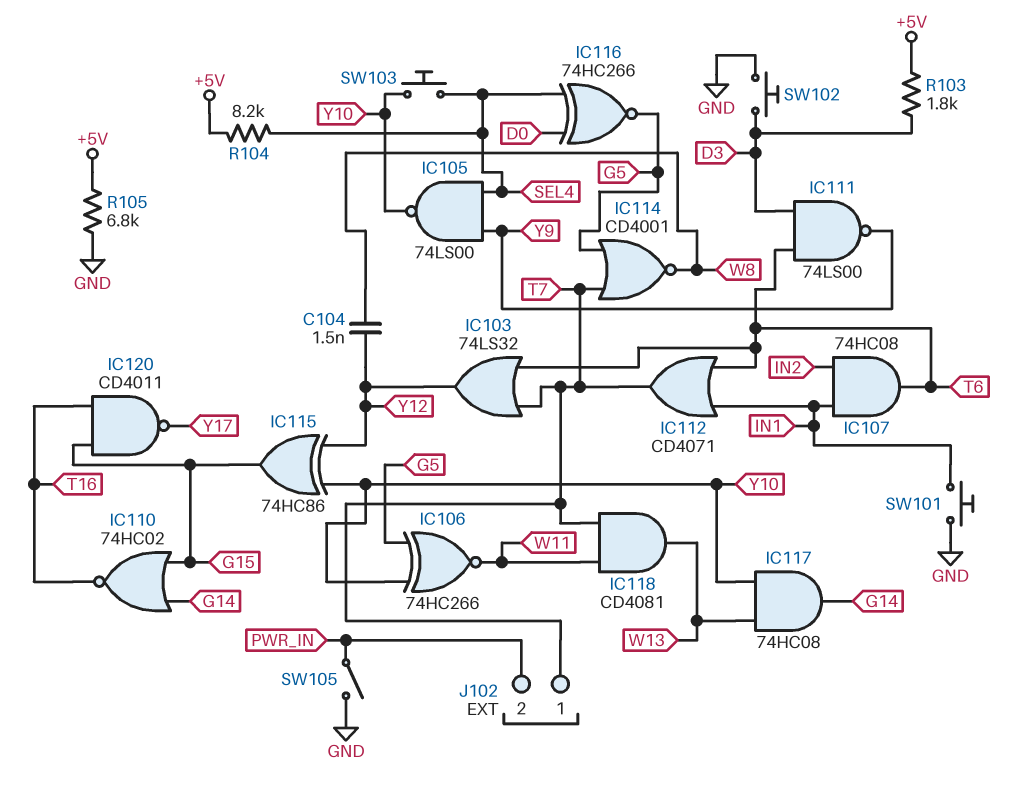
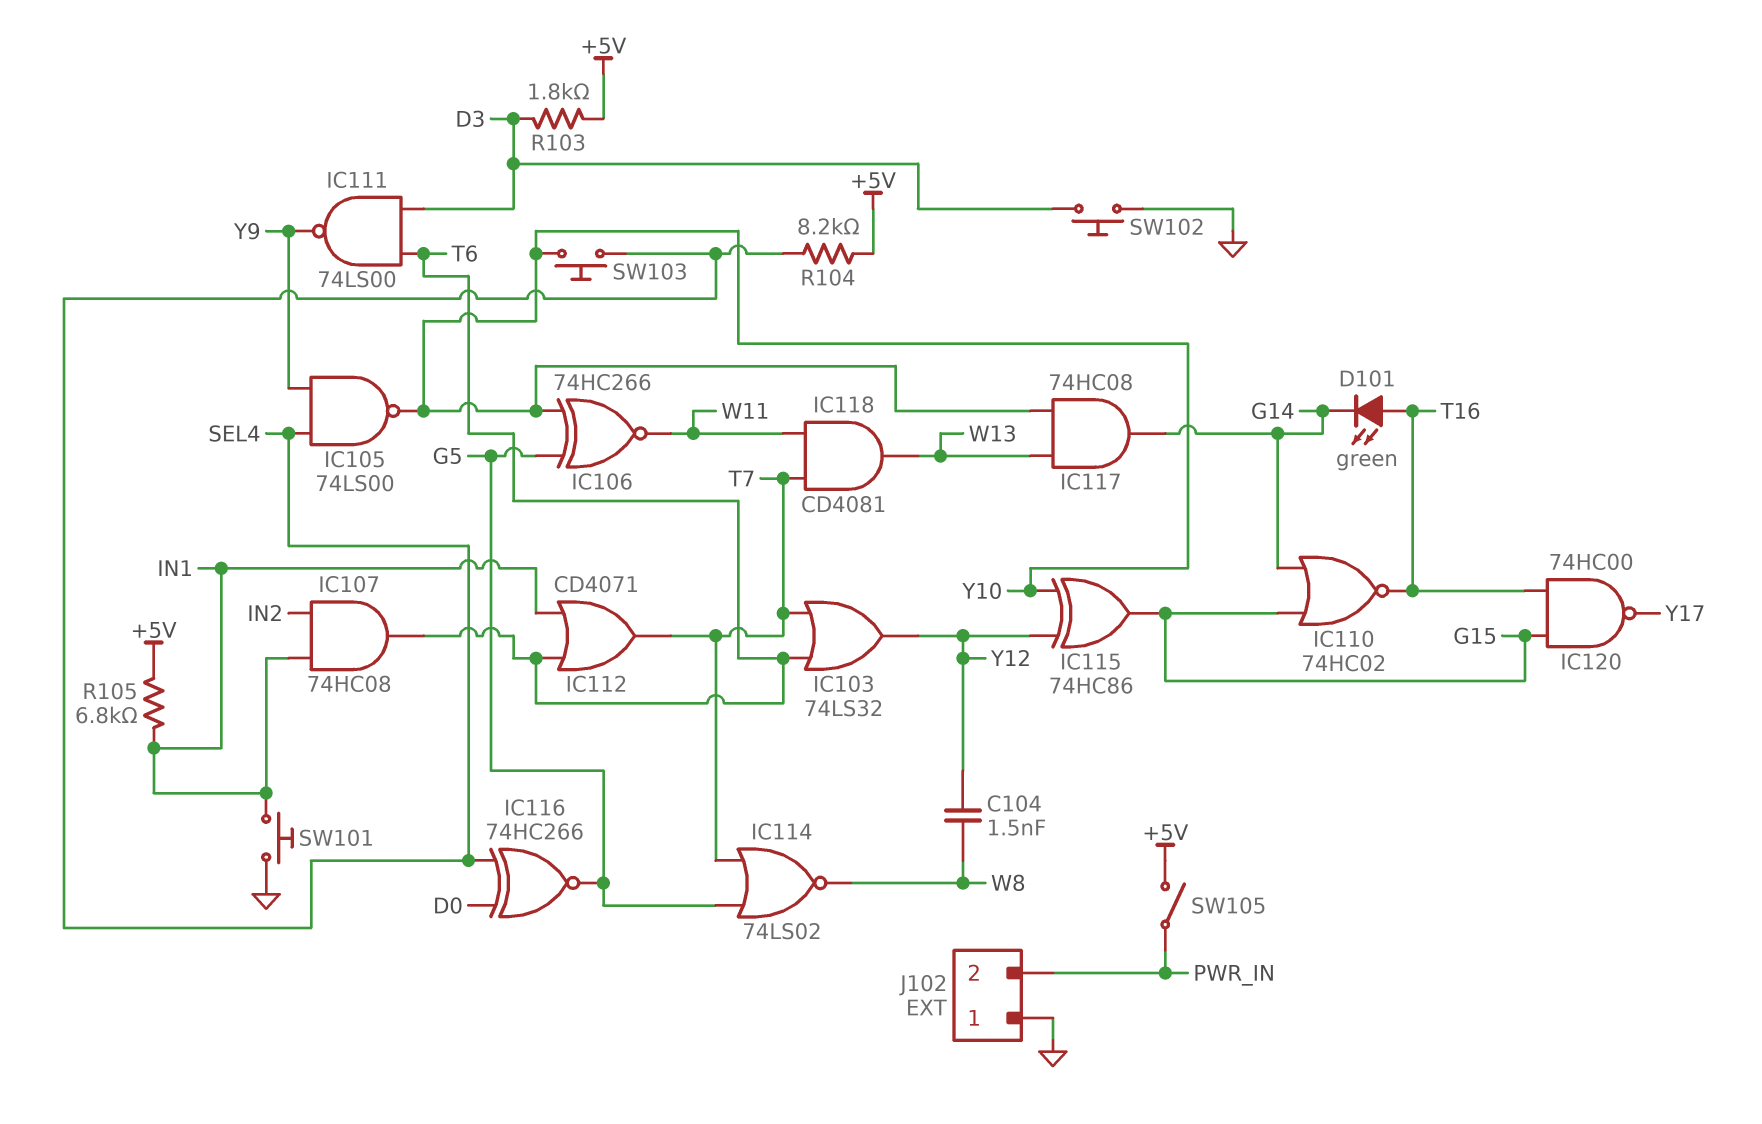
D101: none -> LED green (A T16, K G14)
IC114: NOR CD4001 (in G5, in T7, out W8) -> NOR 74LS02 (in G5, in T7, out W8)
IC120: NAND CD4011 (in G15, in T16, out Y17) -> NAND 74HC00 (in G15, in T16, out Y17)
J102 pin 1: T7 -> GND
R105: 6.8k (+5V, GND) -> 6.8k (+5V, IN1)
SW105: switch (GND, PWR_IN) -> switch (+5V, PWR_IN)

